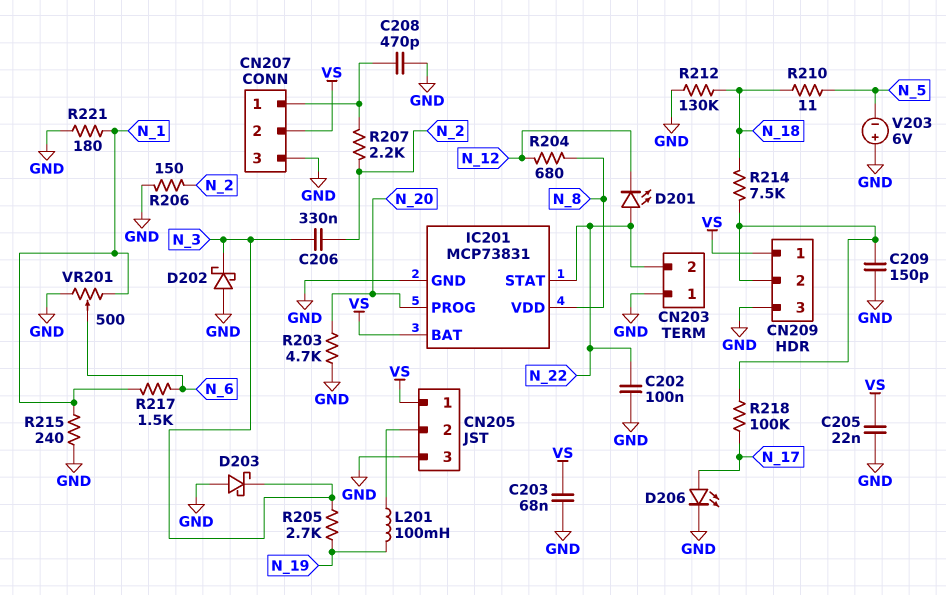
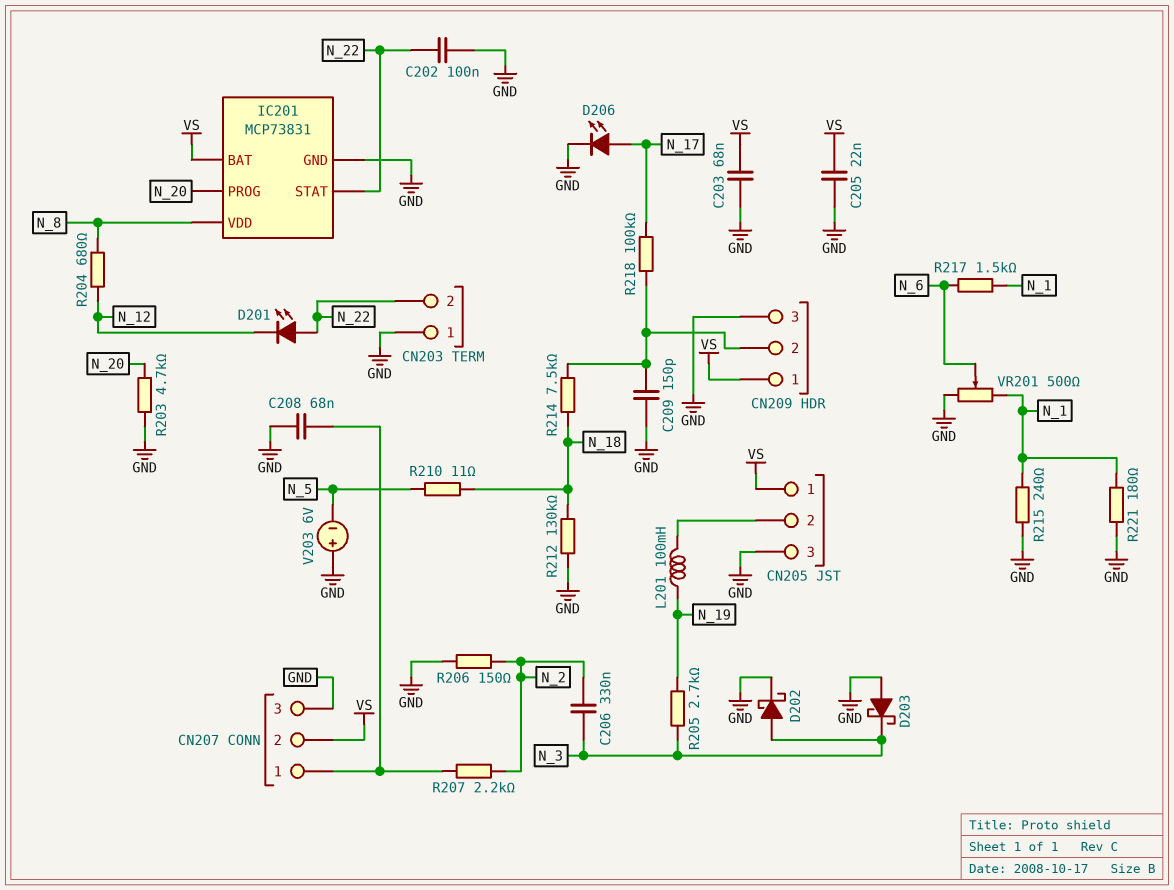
C208: 470pF (CN207/1, GND) -> 68nF (CN207/1, GND)
D202: schottky (A GND, K N_3) -> schottky (A N_3, K GND)

